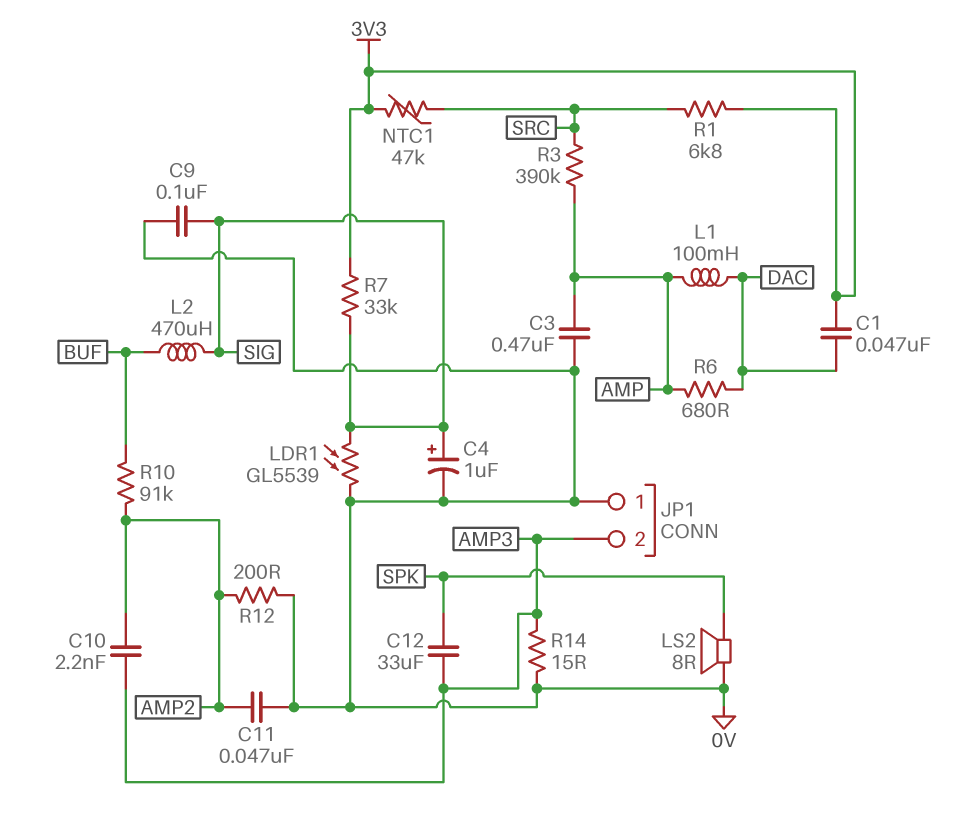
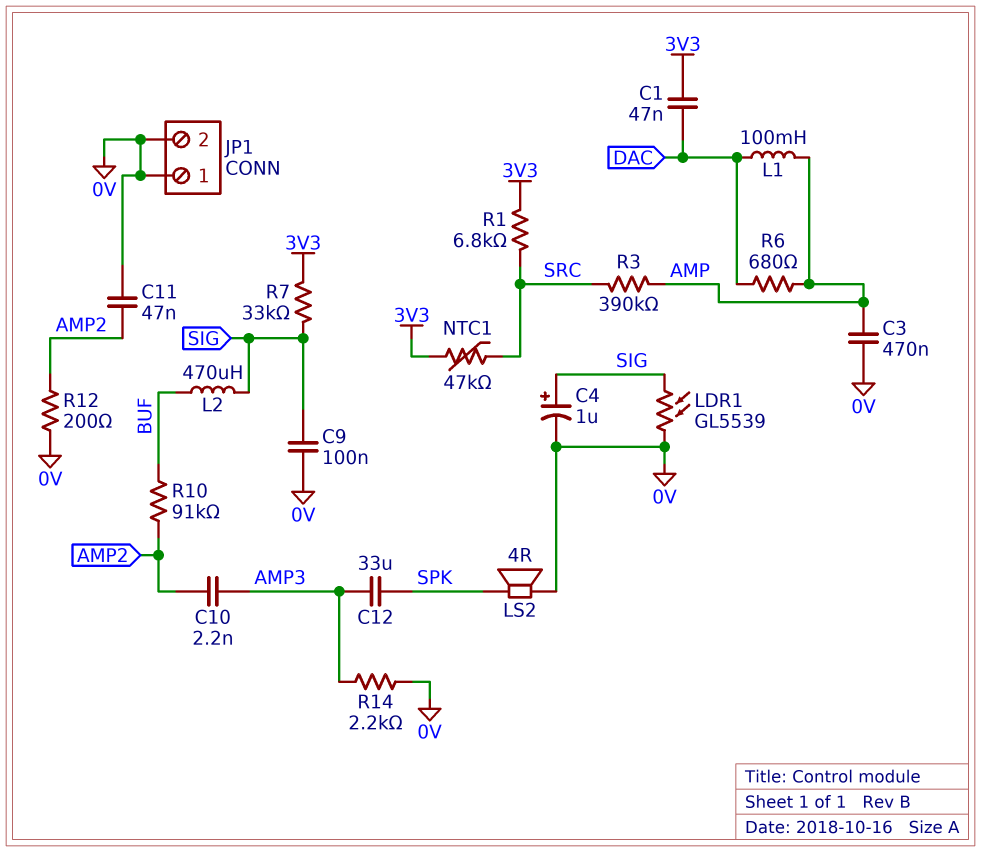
JP1 pin 2: AMP3 -> 0V
LS2: speaker 8R (0V, SPK) -> speaker 4R (0V, SPK)
R14: 15 (0V, AMP3) -> 2.2k (0V, AMP3)

